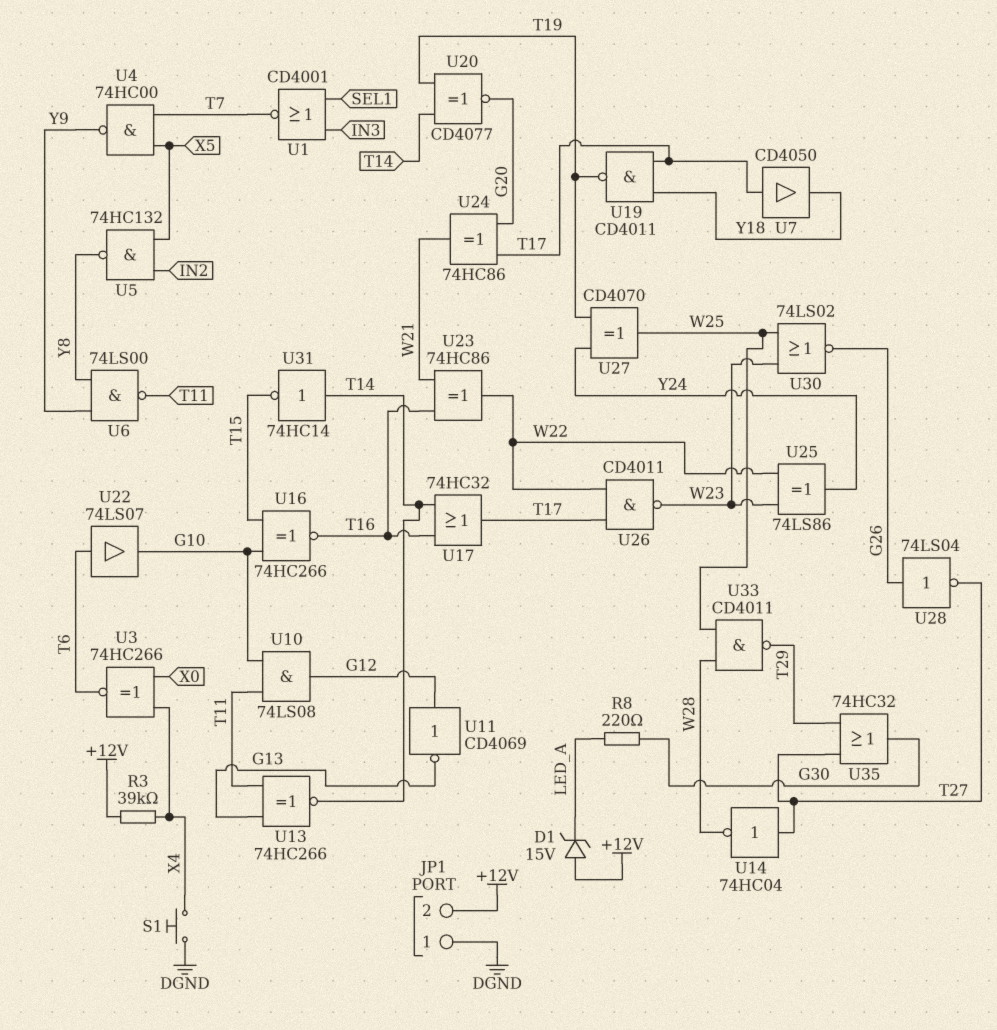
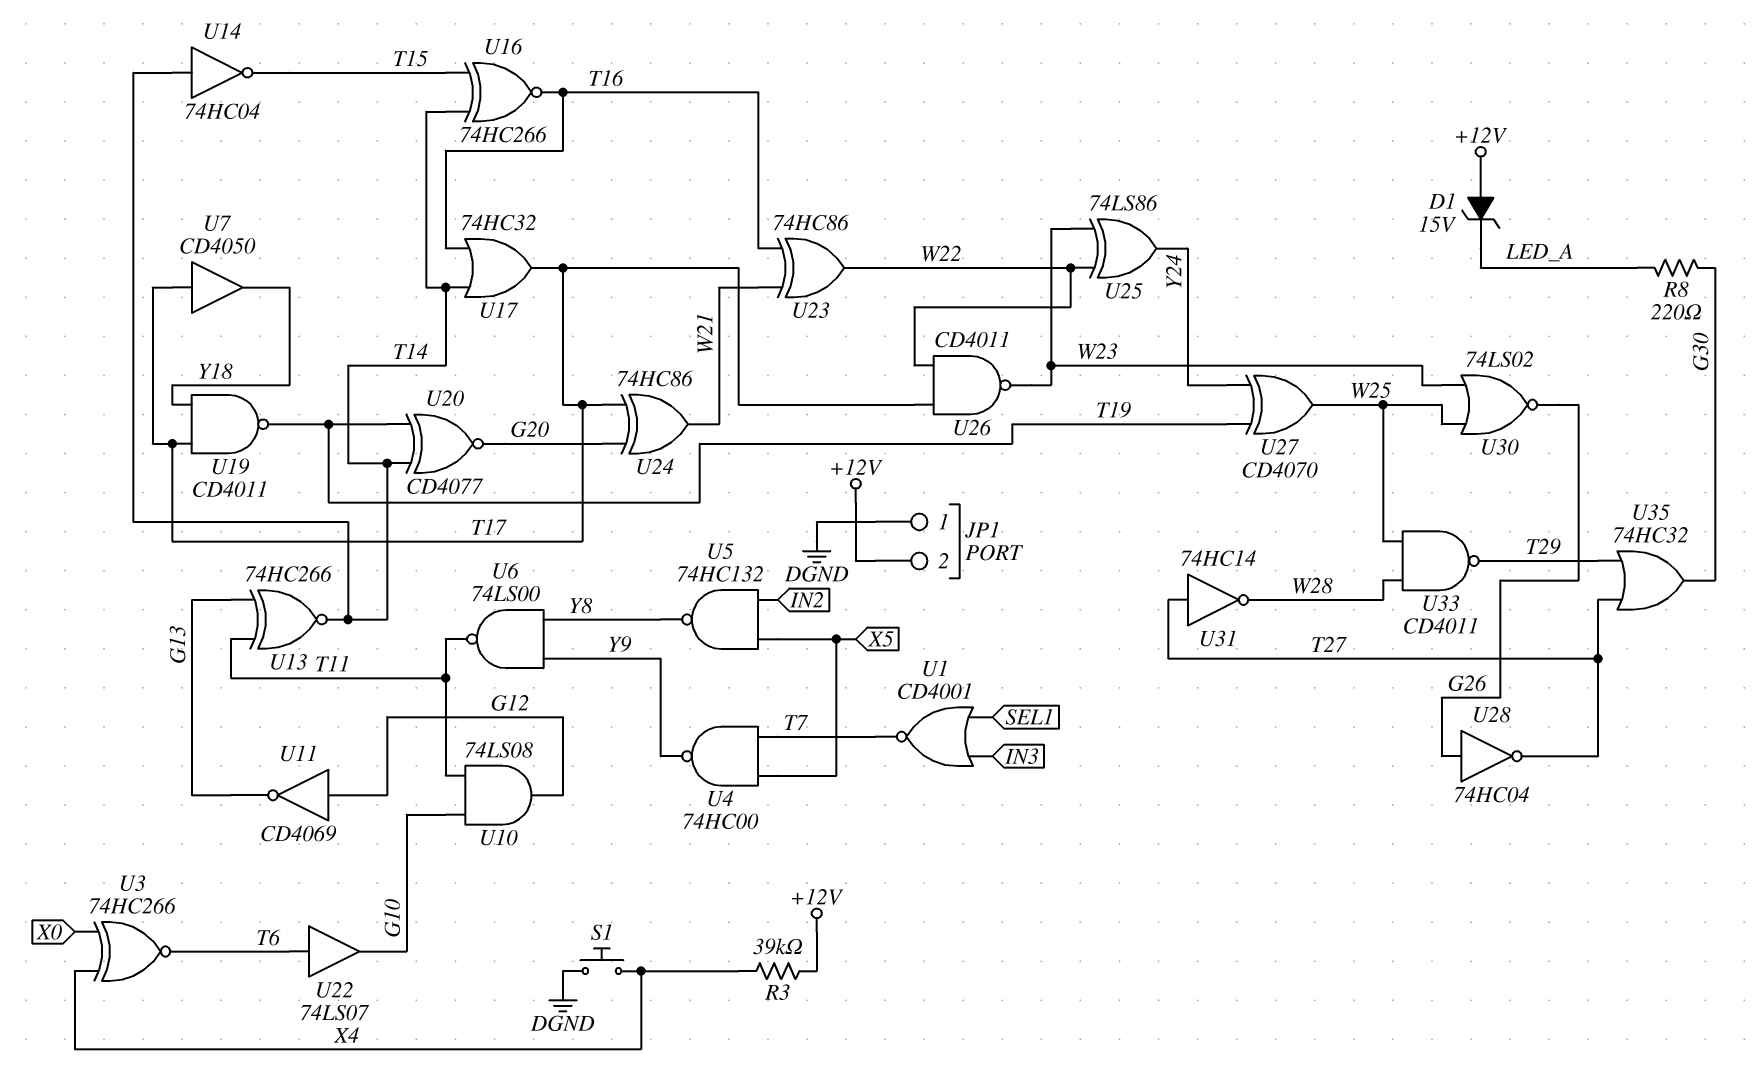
U14: NOT 74HC04 (in T27, out W28) -> NOT 74HC04 (in T14, out T15)
U16: XNOR 74HC266 (in G10, in T15, out T16) -> XNOR 74HC266 (in T14, in T15, out T16)
U28: NOT 74LS04 (in G26, out T27) -> NOT 74HC04 (in G26, out T27)
U31: NOT 74HC14 (in T14, out T15) -> NOT 74HC14 (in T27, out W28)

